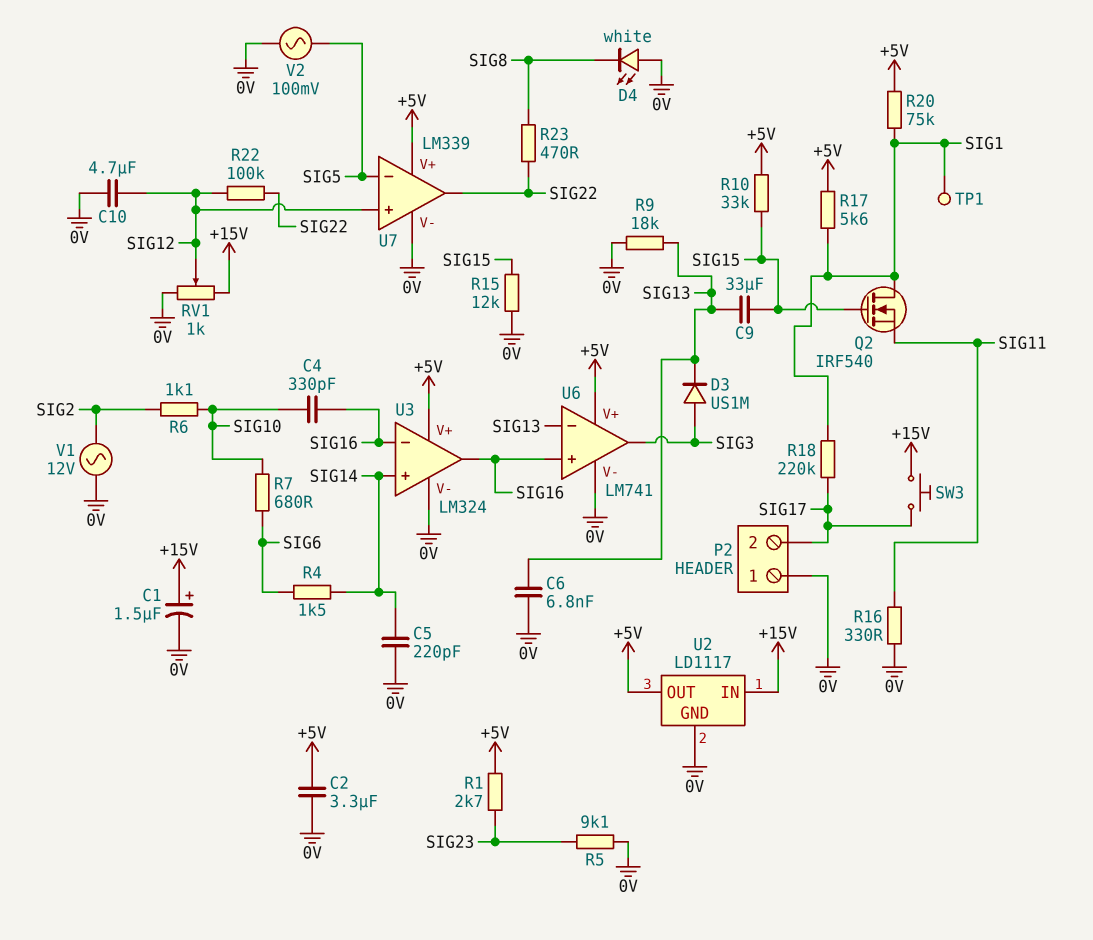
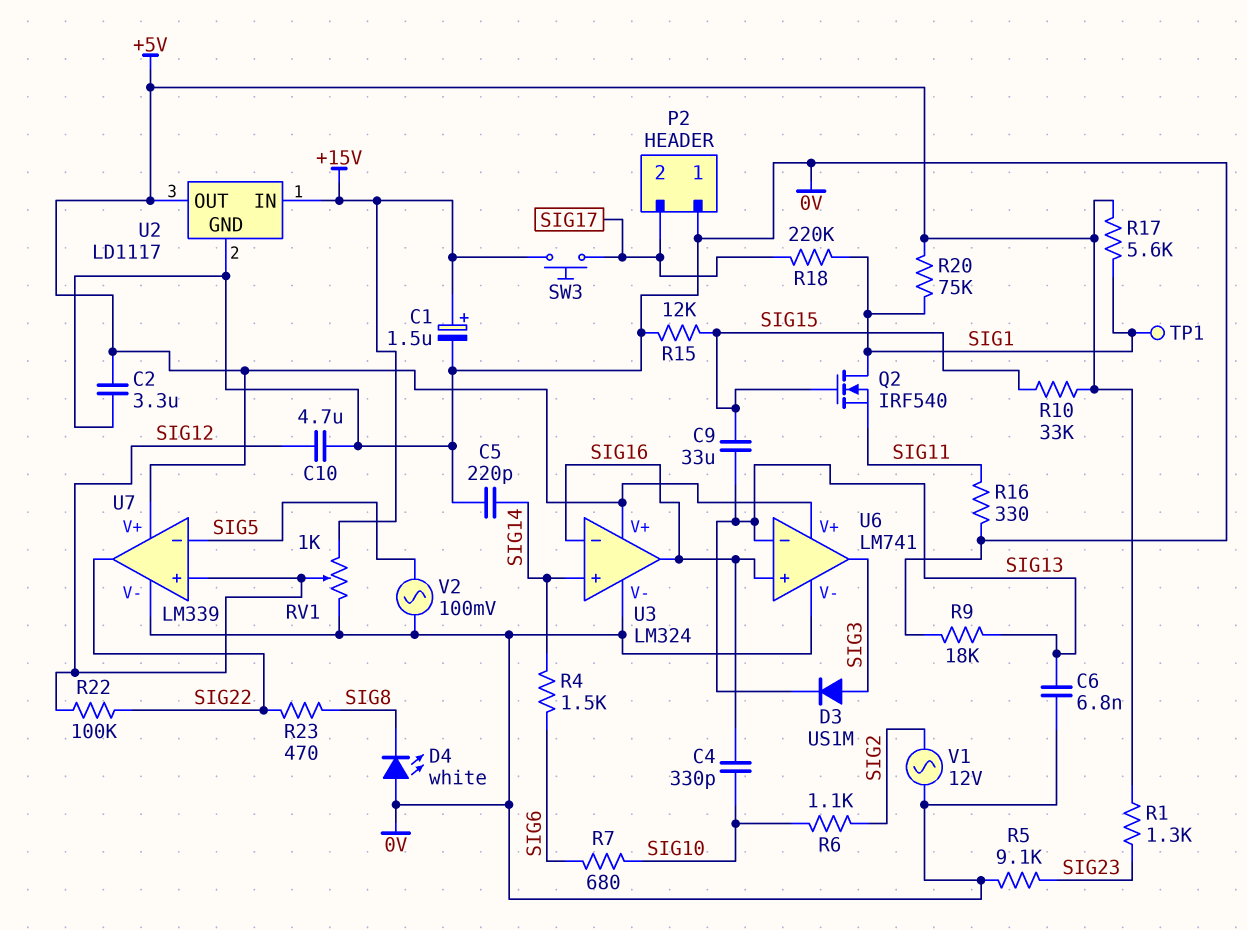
R1: 2.7k (+5V, SIG23) -> 1.3k (+5V, SIG23)

